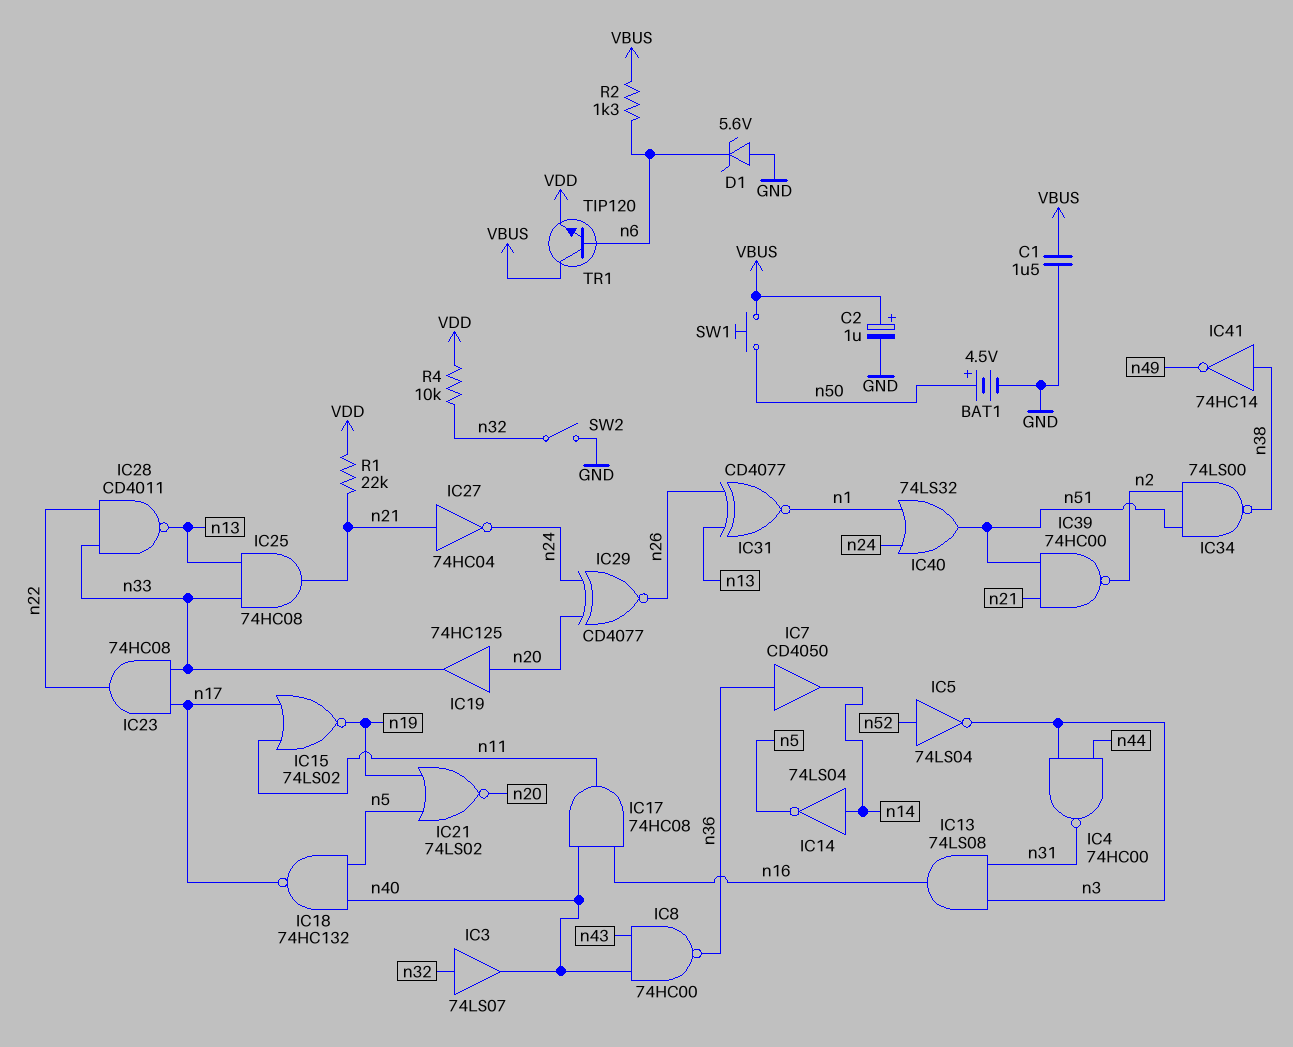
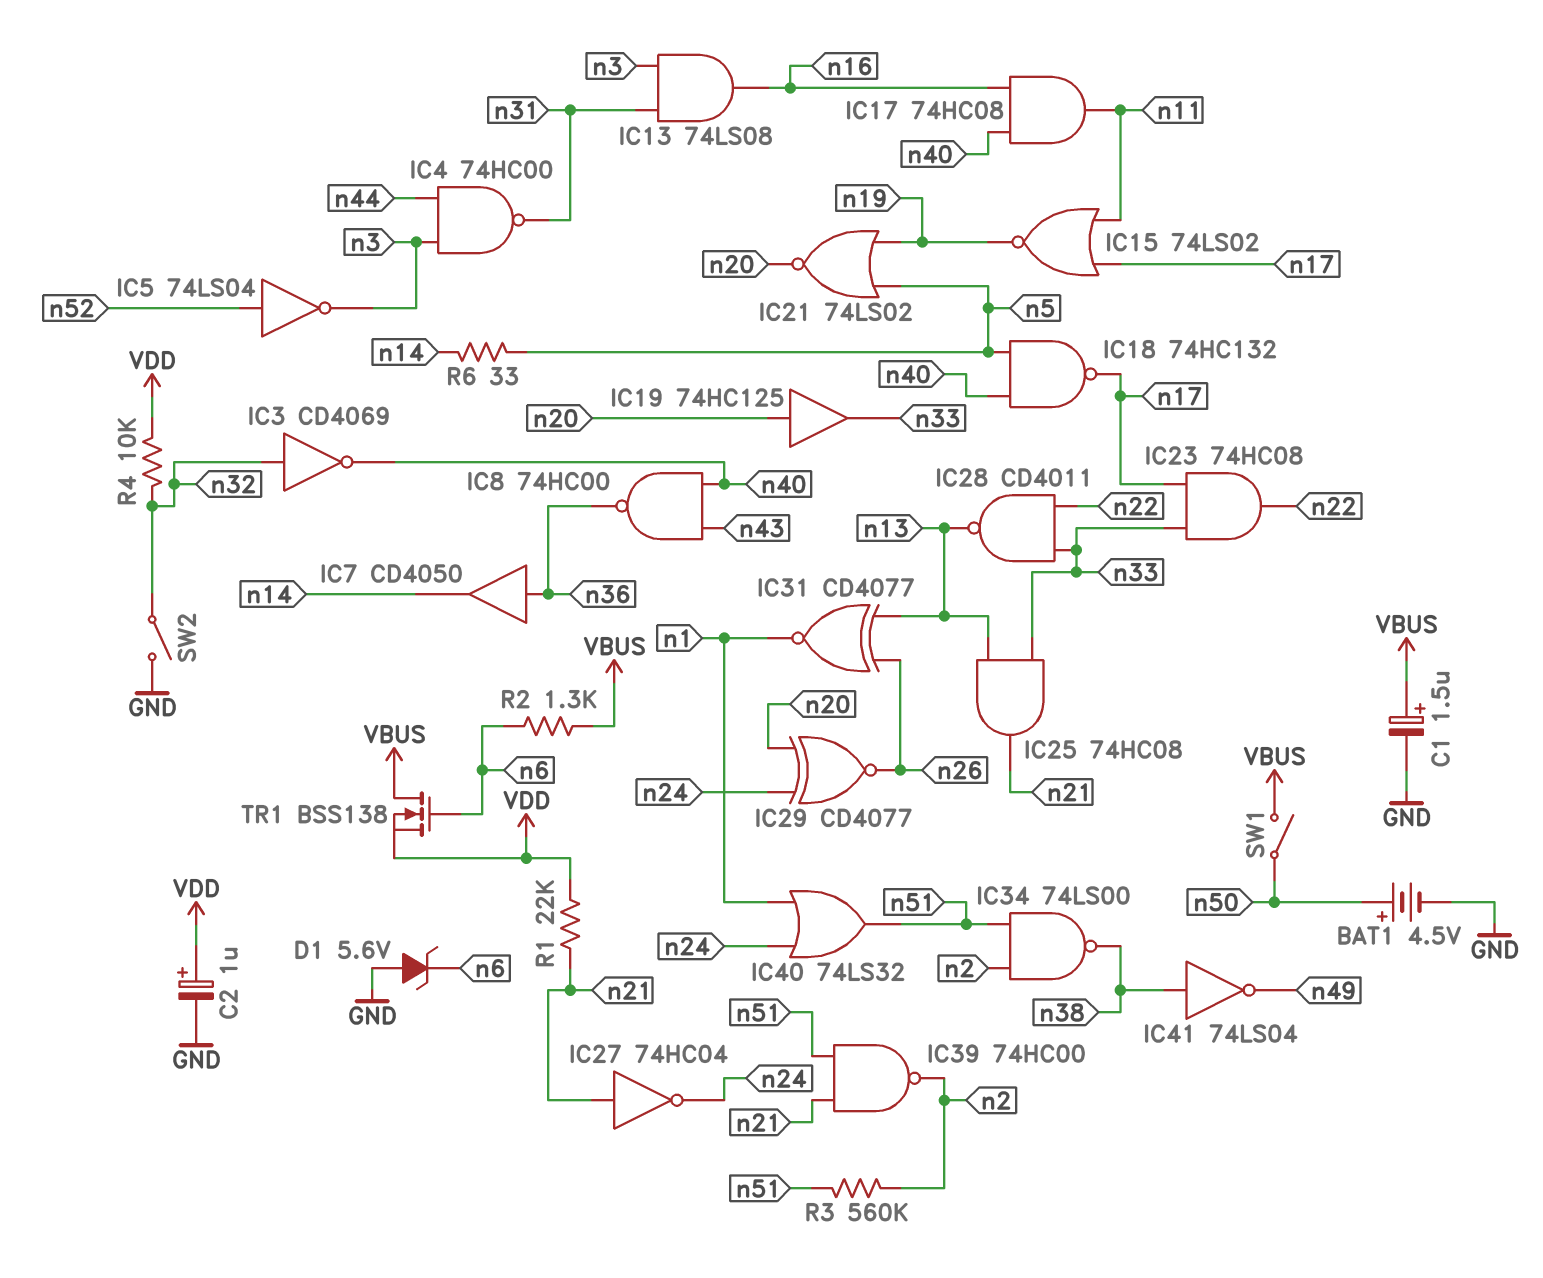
C1: 1.5uF (GND, VBUS) -> 1.5uF (plus VBUS, minus GND)
C2: 1uF (plus VBUS, minus GND) -> 1uF (plus VDD, minus GND)
IC3: buffer 74LS07 (in n32, out n40) -> NOT CD4069 (in n32, out n40)
IC14: NOT 74LS04 (in n14, out n5) -> none
IC41: NOT 74HC14 (in n38, out n49) -> NOT 74LS04 (in n38, out n49)
R3: none -> 560k (n2, n51)
R6: none -> 33 (n5, n14)
SW1: button (VBUS, n50) -> switch (VBUS, n50)
TR1: NPN TIP120 (B n6, C VBUS, E VDD) -> NMOS BSS138 (G n6, D VBUS, S VDD)

